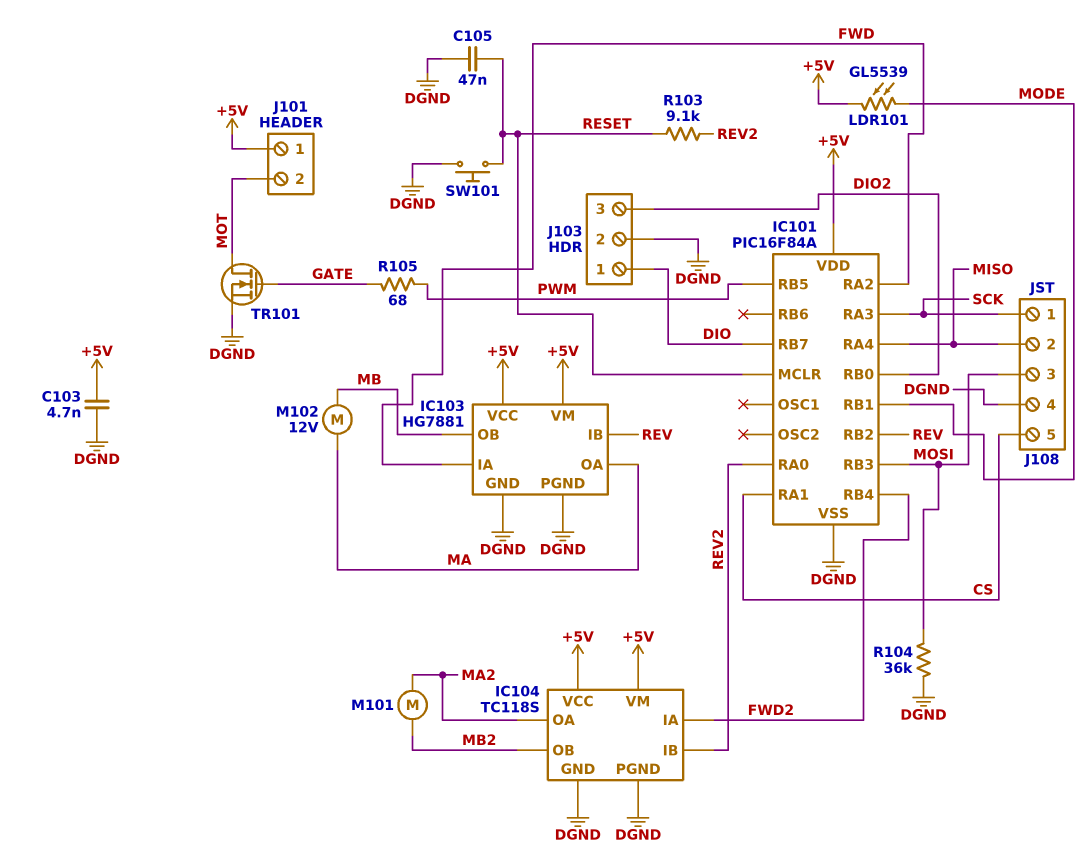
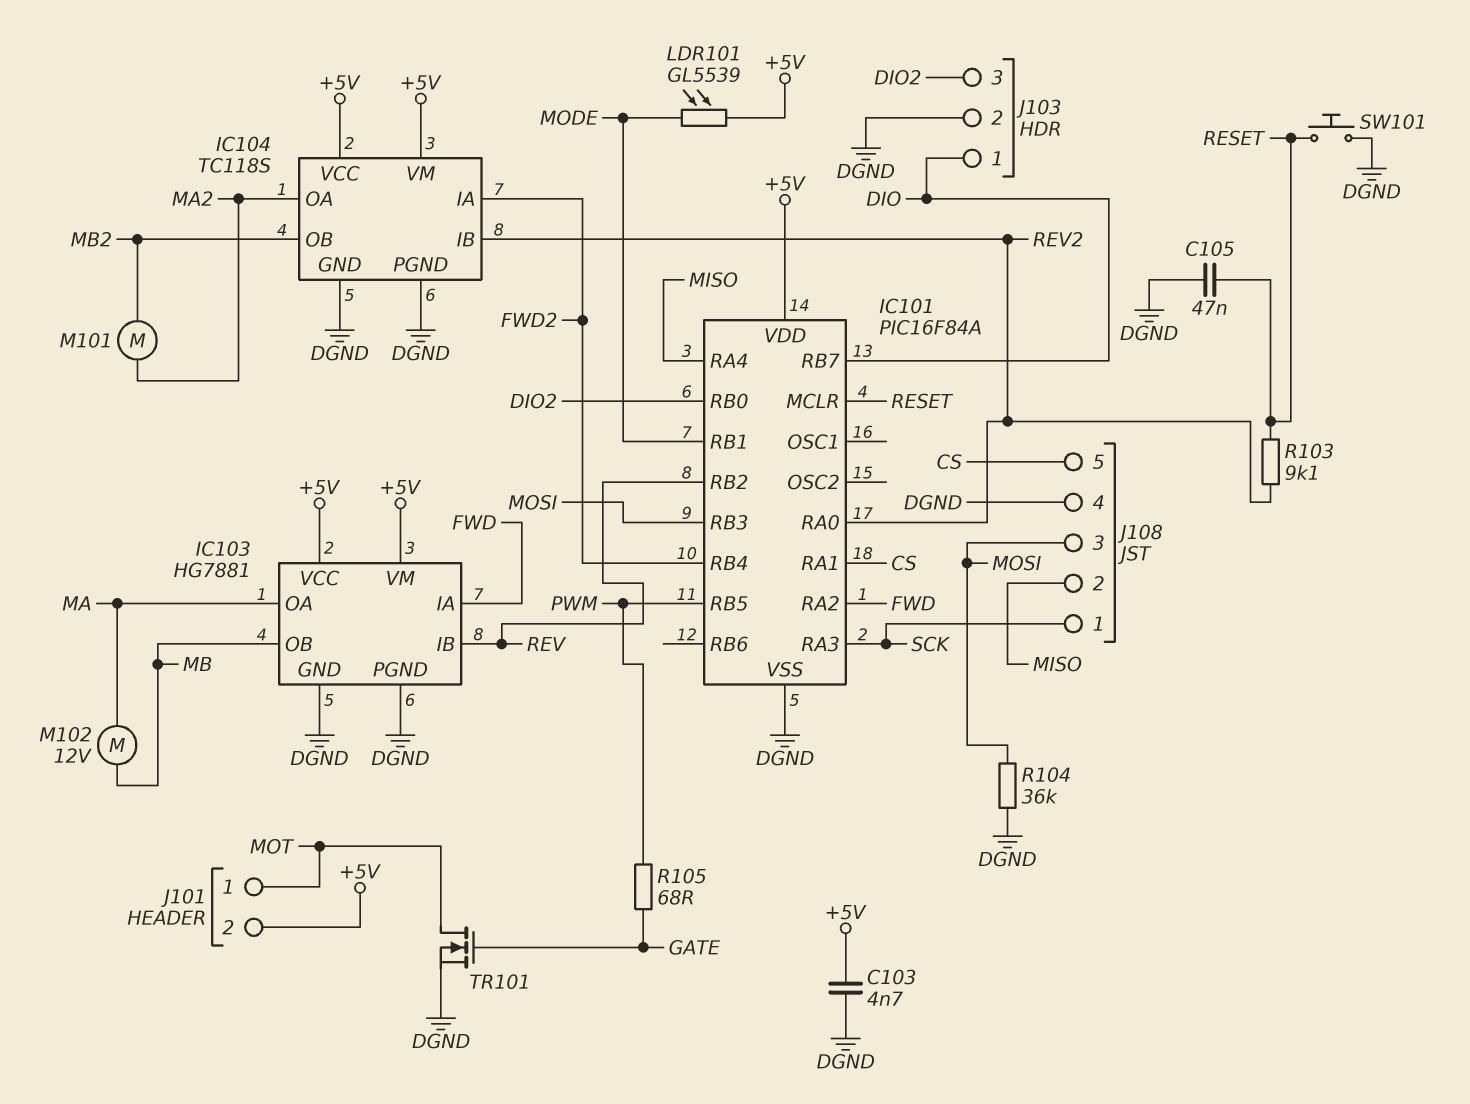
J101 pin 1: +5V -> MOT
J101 pin 2: MOT -> +5V

